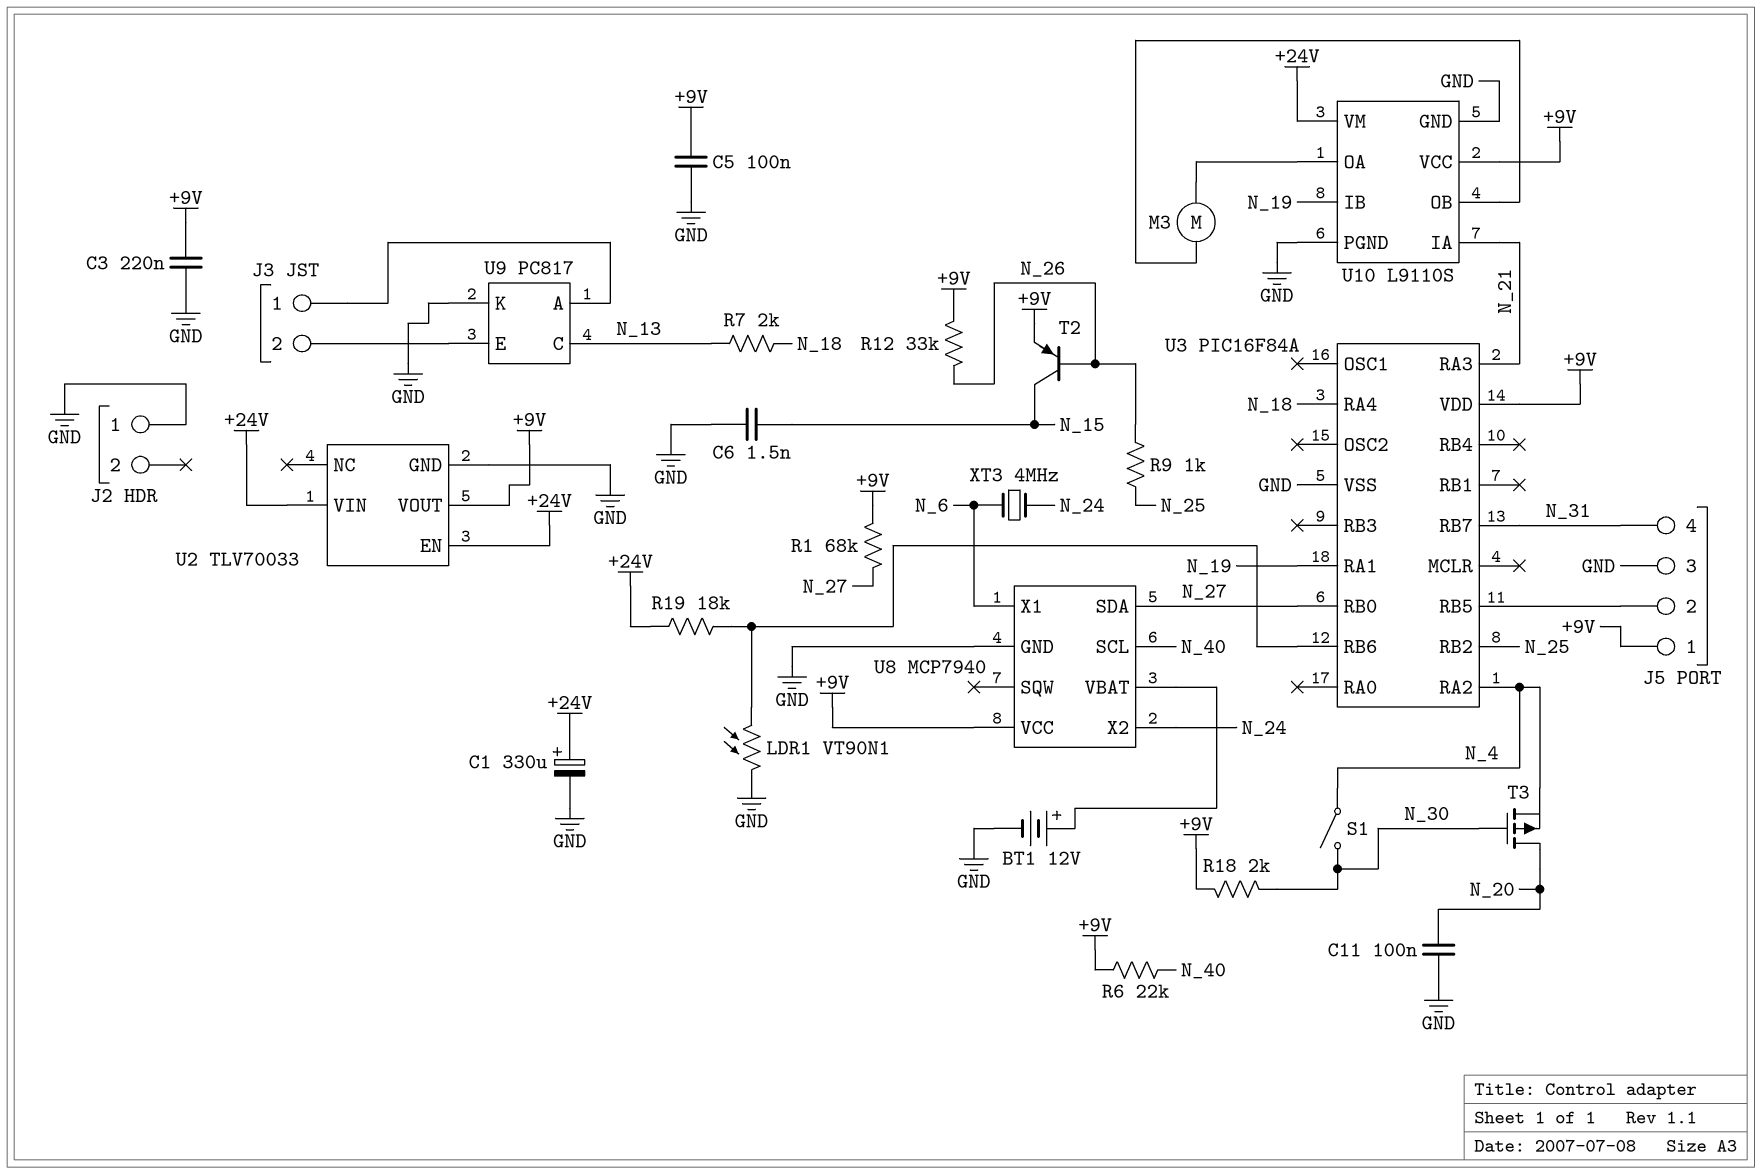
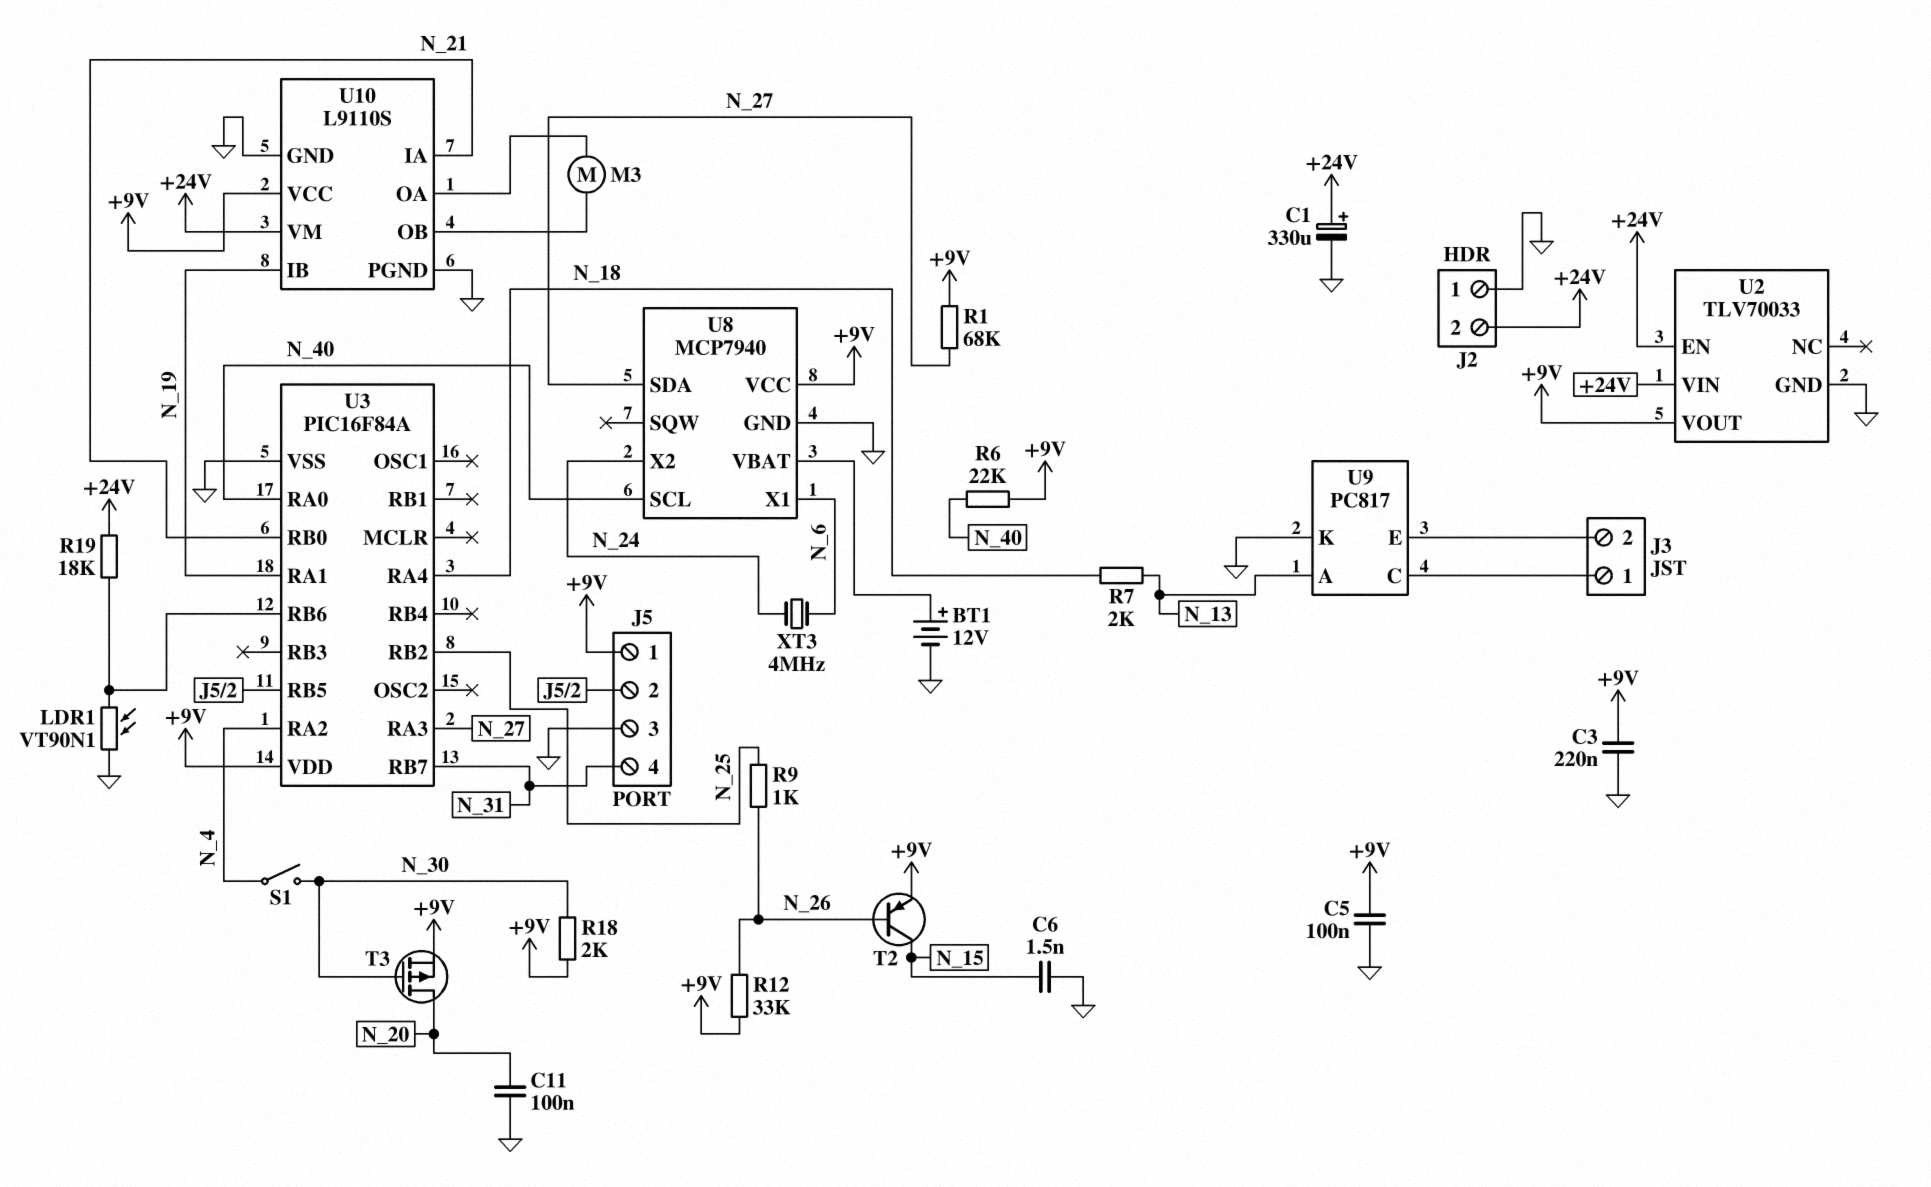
J2 pin 2: none -> +24V
T3: PMOS (G N_30, D N_20, S N_4) -> PMOS (G N_30, D N_20, S +9V)
U3 pin RA0: none -> N_40
U3 pin RA3: N_21 -> N_27
U3 pin RB0: N_27 -> N_21
U9 pin A: J3/1 -> N_13
U9 pin C: N_13 -> J3/1

